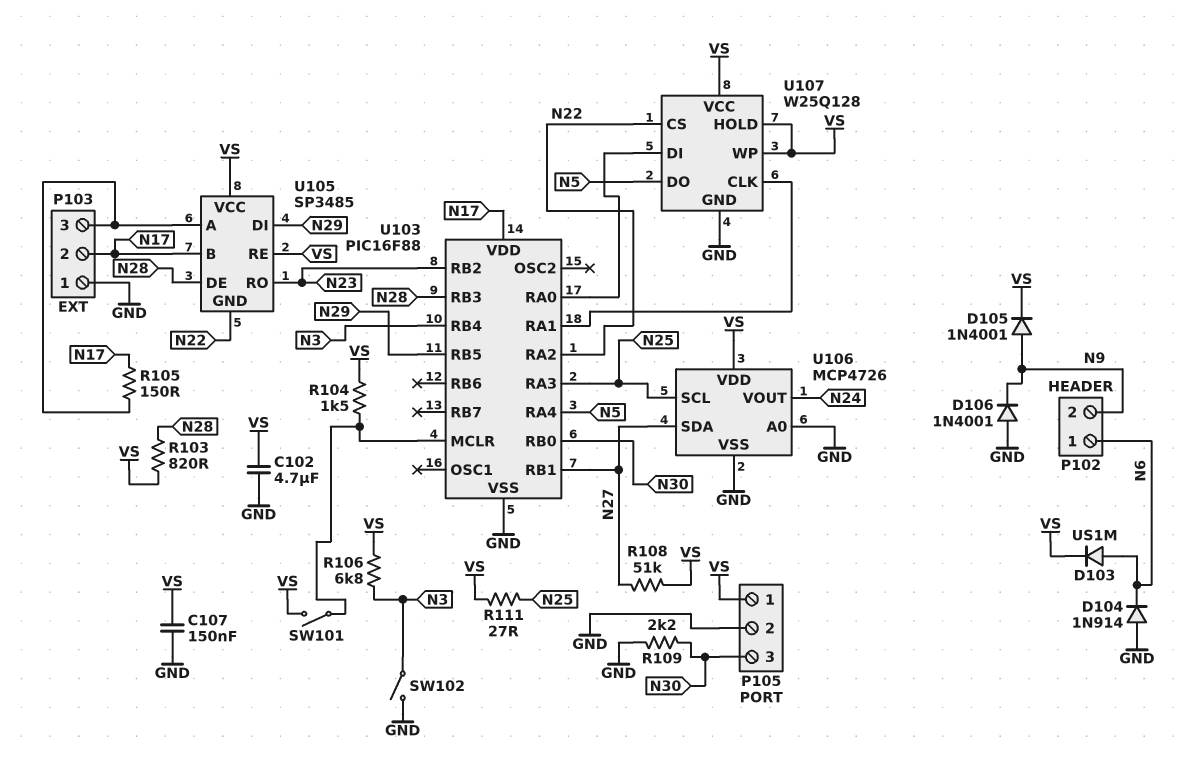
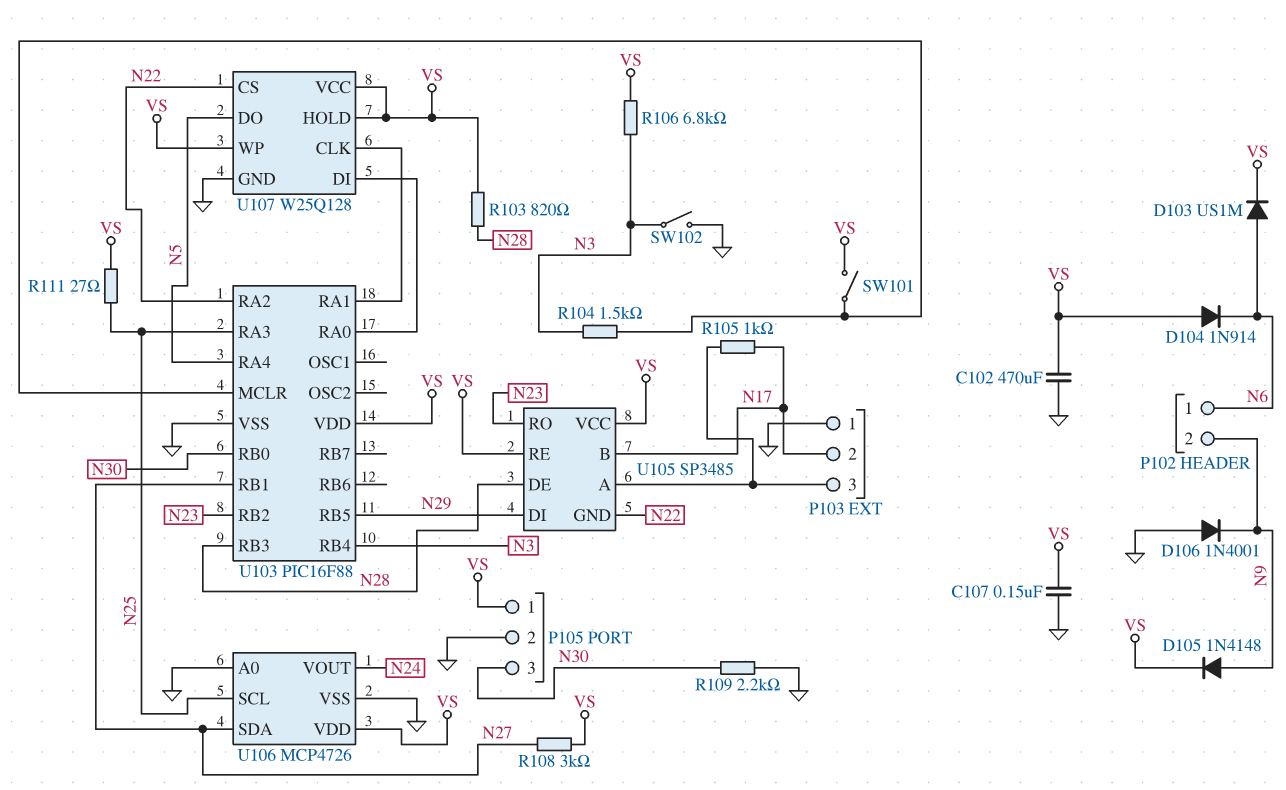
C102: 4.7uF (GND, VS) -> 470uF (GND, VS)
D104: diode 1N914 (A GND, K N6) -> diode 1N914 (A VS, K N6)
D105: diode 1N4001 (A N9, K VS) -> diode 1N4148 (A N9, K VS)
R104: 1.5k (U103/MCLR, VS) -> 1.5k (N3, U103/MCLR)
R105: 150 (N17, P103/3) -> 1k (N17, P103/3)
R108: 51k (N27, VS) -> 3k (N27, VS)
U103 pin VDD: N17 -> VS

